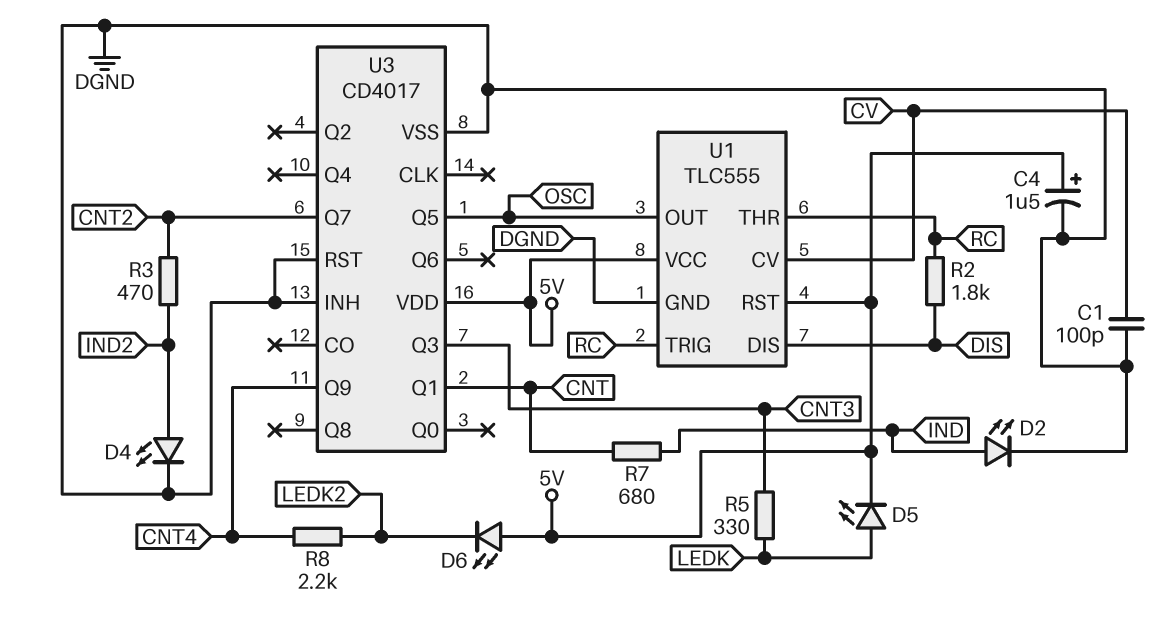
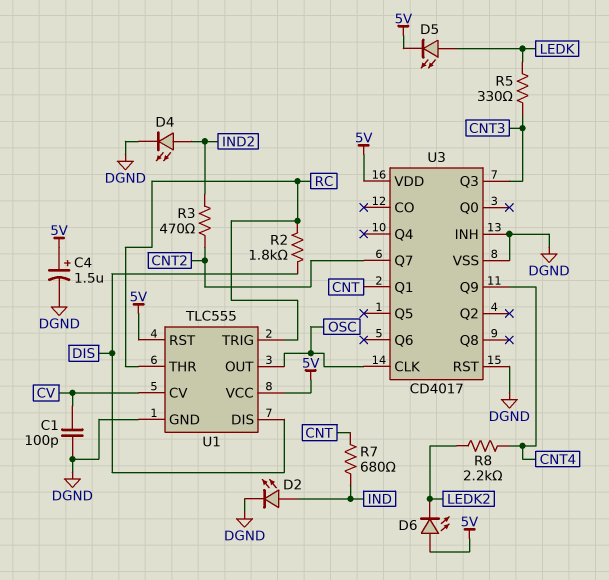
U3 pin CLK: none -> OSC
U3 pin Q5: OSC -> none

